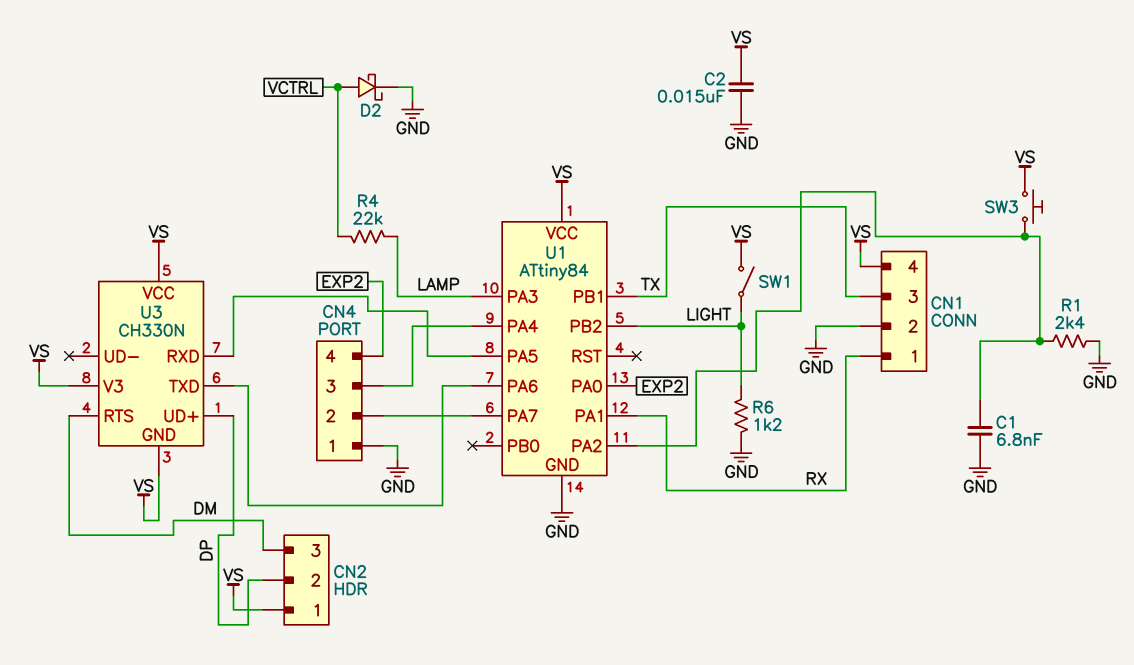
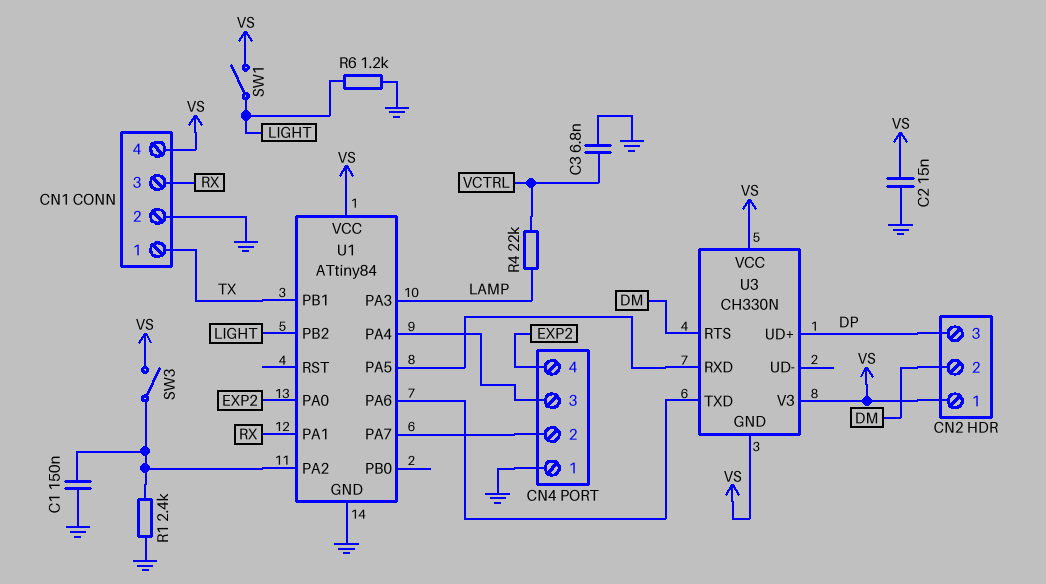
C1: 6.8nF (GND, U1/PA2) -> 150nF (GND, U1/PA2)
C3: none -> 6.8nF (GND, VCTRL)
CN1 pin 1: RX -> TX
CN1 pin 3: TX -> RX
CN2 pin 2: DP -> DM
CN2 pin 3: DM -> DP
D2: schottky (A VCTRL, K GND) -> none
SW3: button (U1/PA2, VS) -> switch (U1/PA2, VS)

